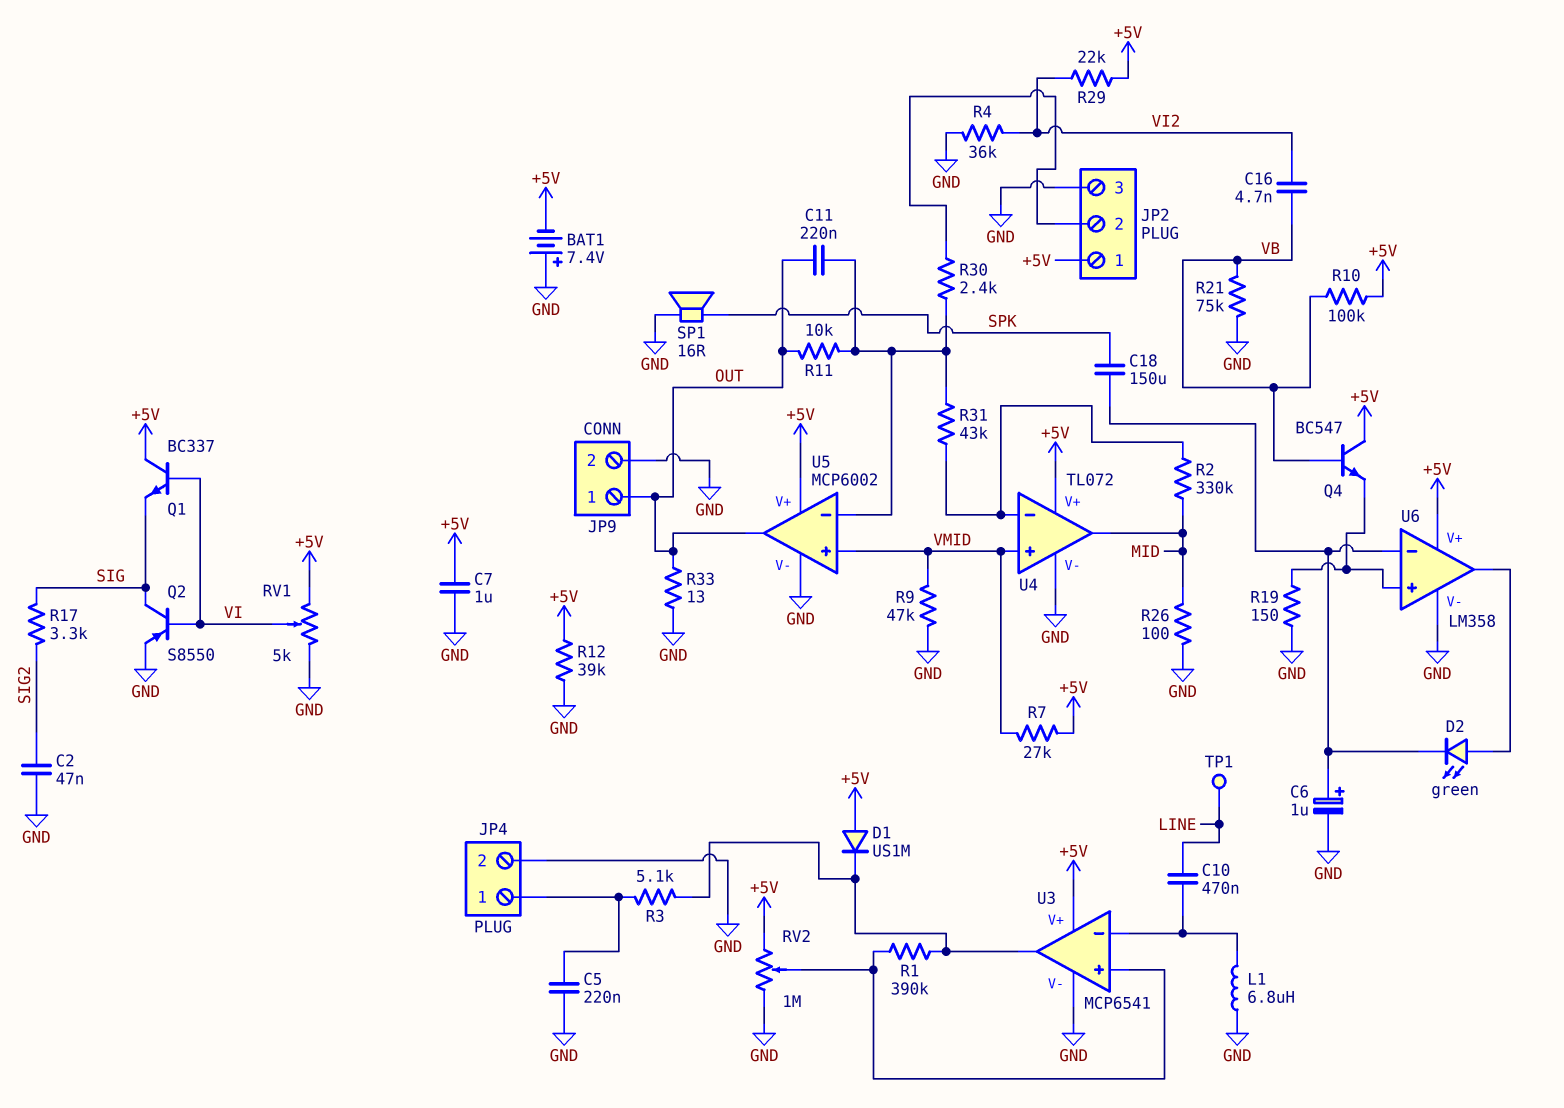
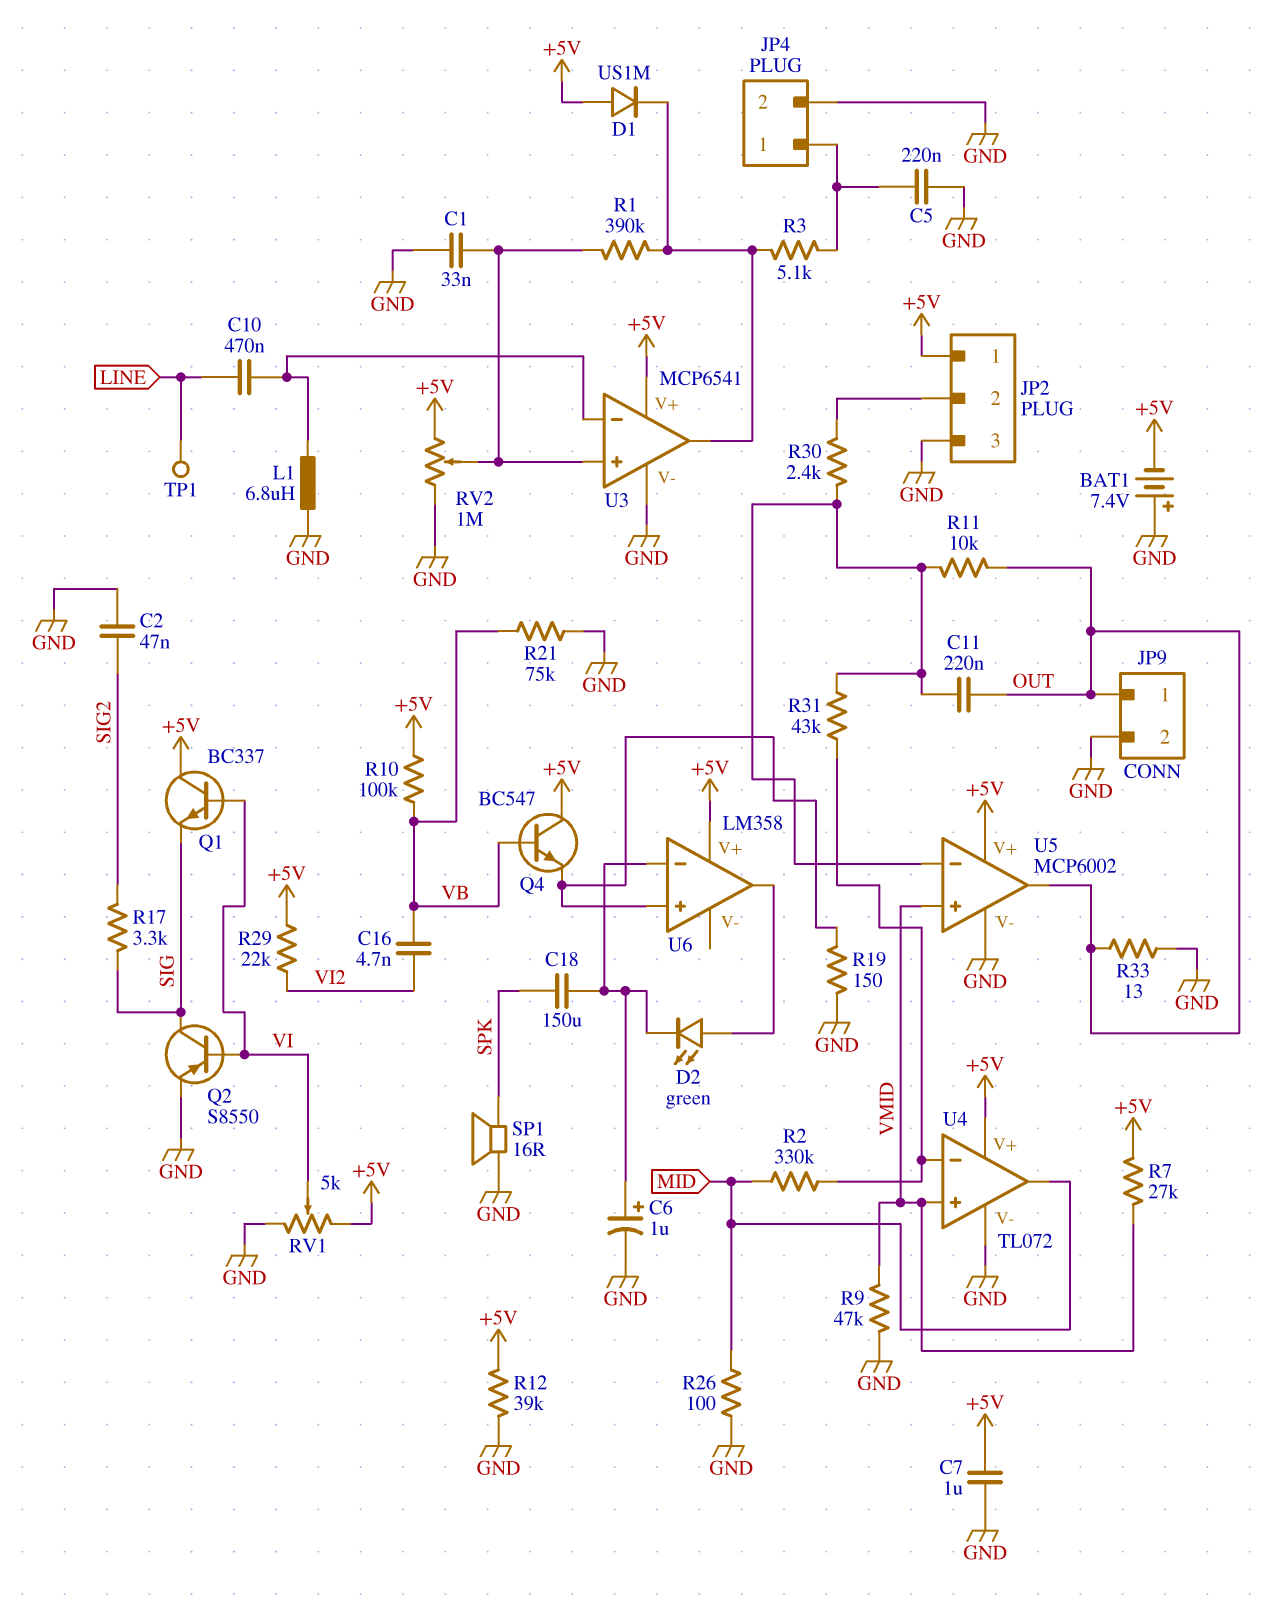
C1: none -> 33nF (GND, U3/in+)
R4: 36k (GND, VI2) -> none
U6 pin V-: GND -> none

